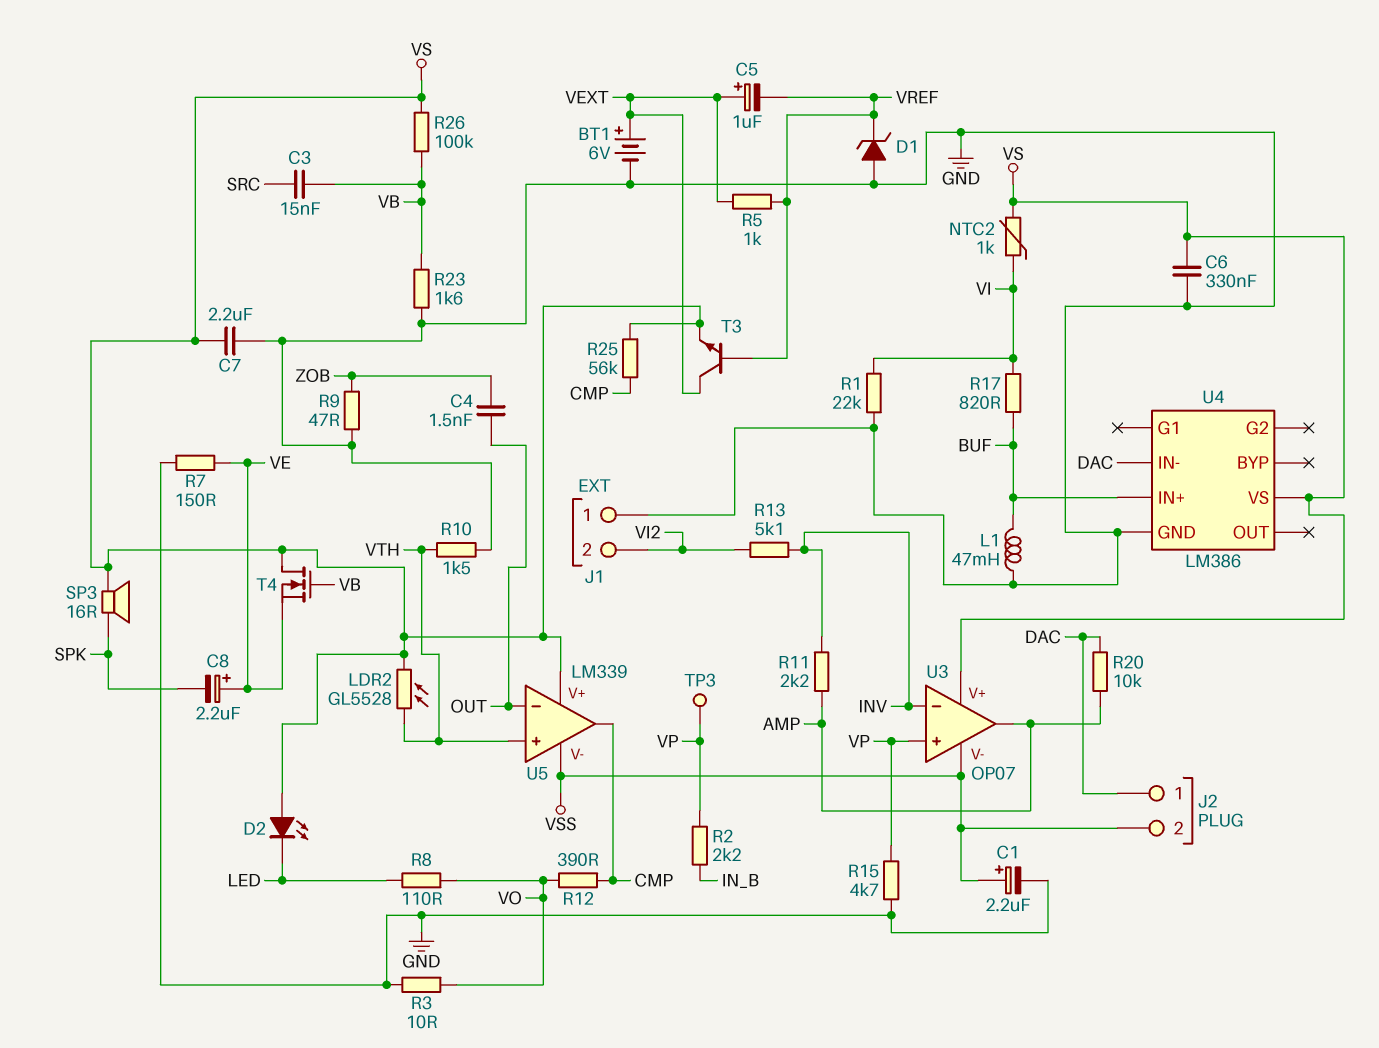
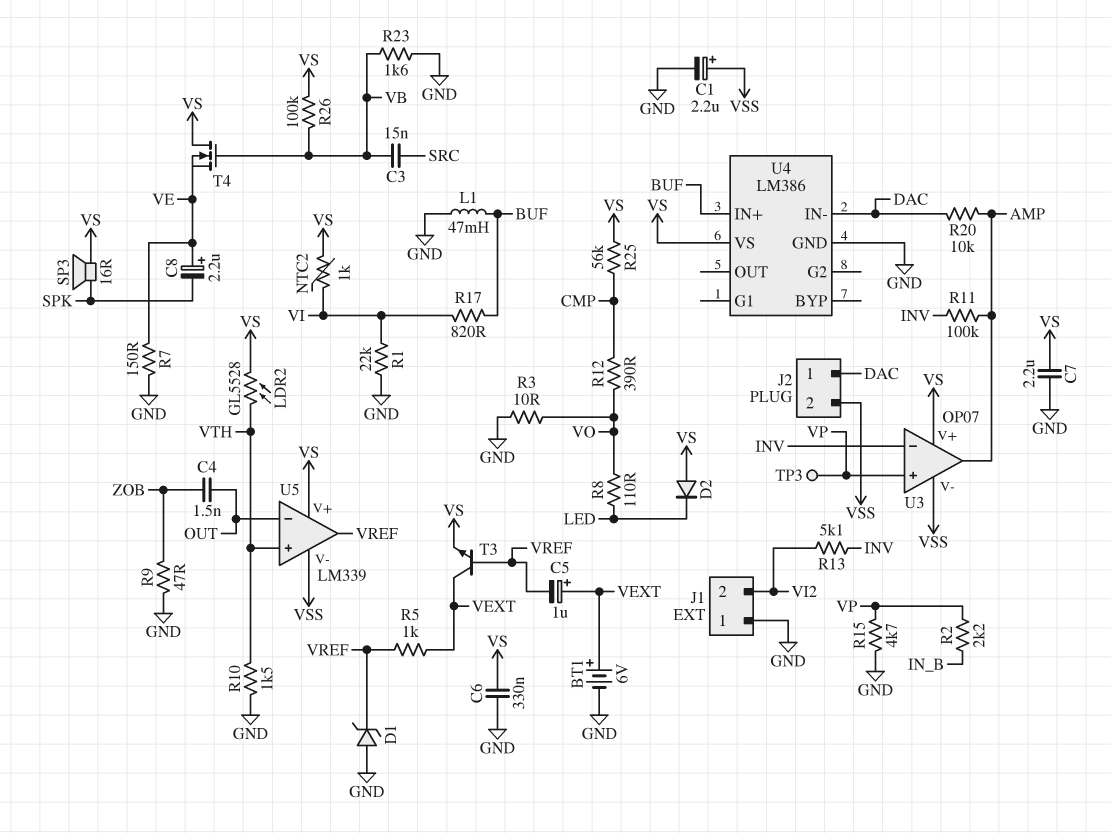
D2: LED (A VS, K LED) -> diode (A VS, K LED)
R11: 2.2k (AMP, INV) -> 100k (AMP, INV)
U5 pin out: CMP -> VREF

